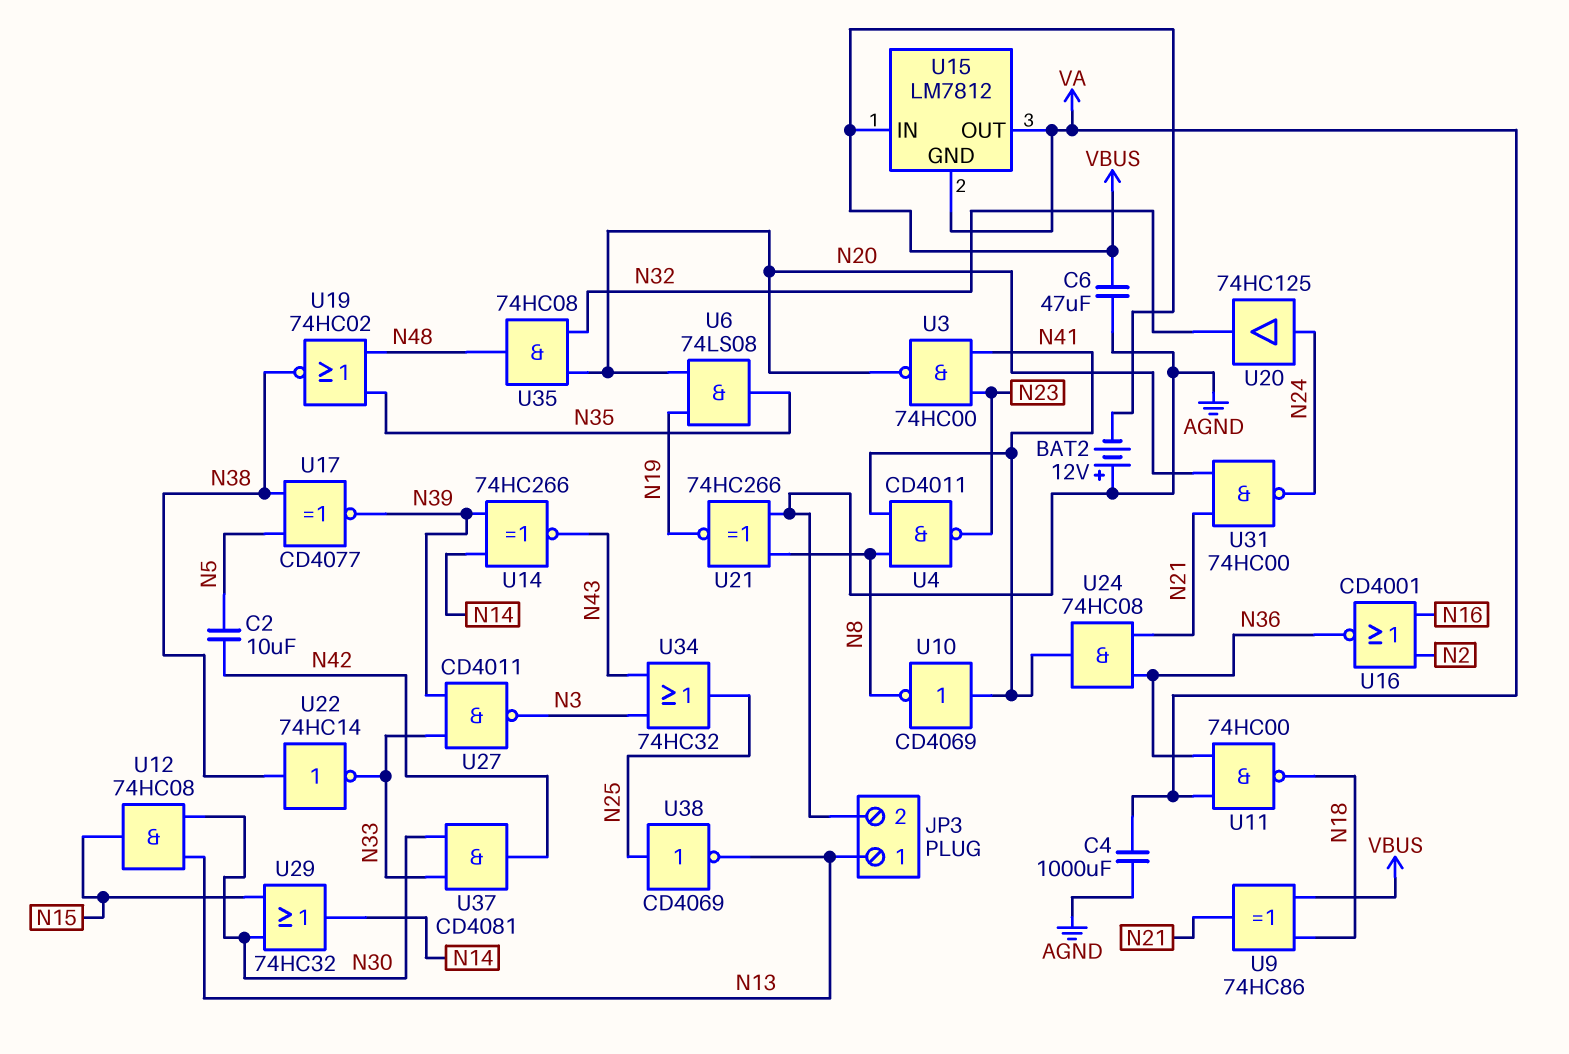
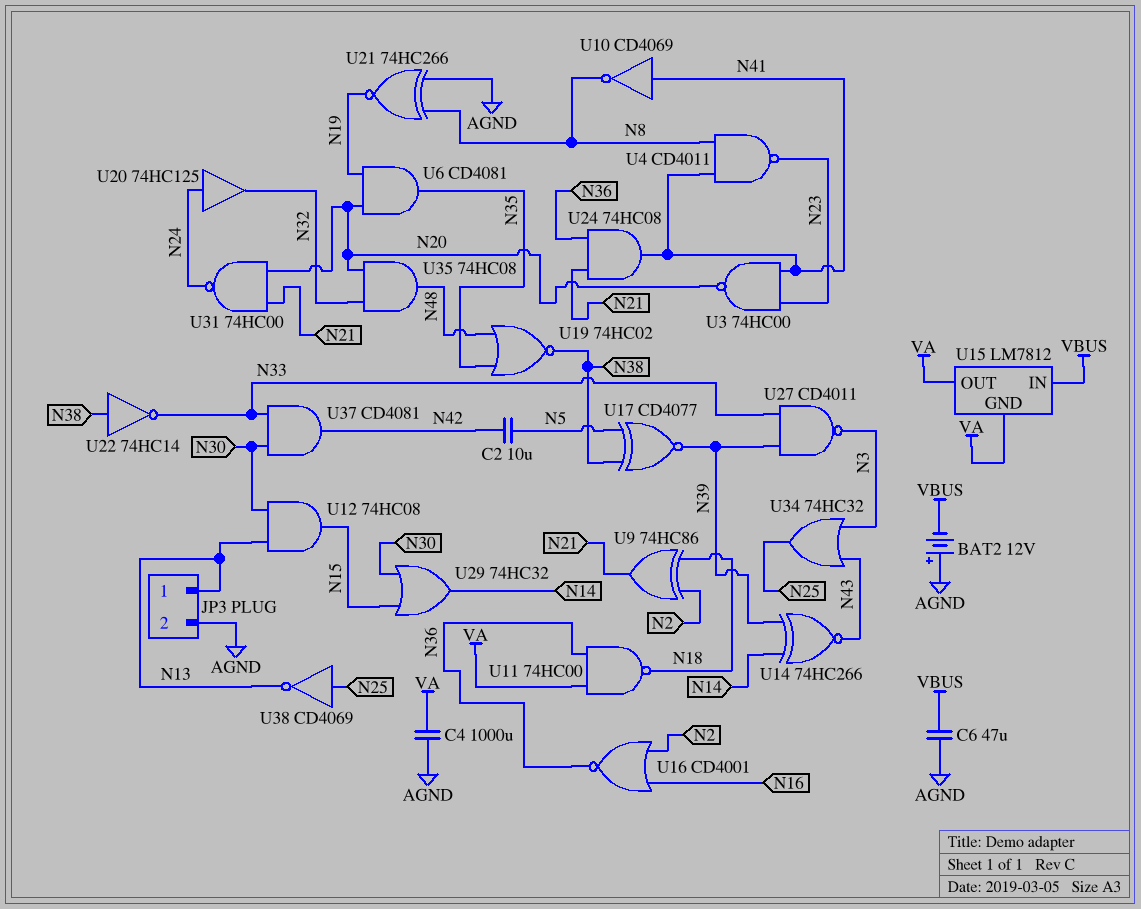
U6: AND 74LS08 (in N19, in N20, out N35) -> AND CD4081 (in N19, in N20, out N35)
U9: XOR 74HC86 (in N18, in VBUS, out N21) -> XOR 74HC86 (in N2, in N18, out N21)

